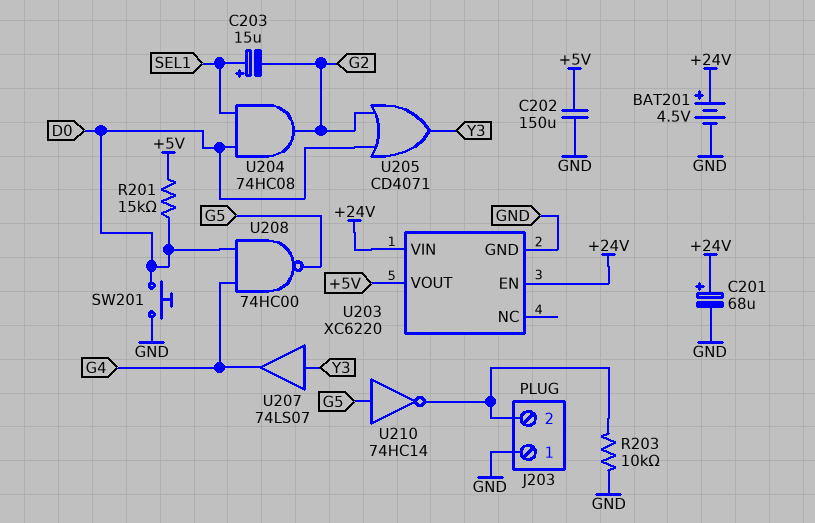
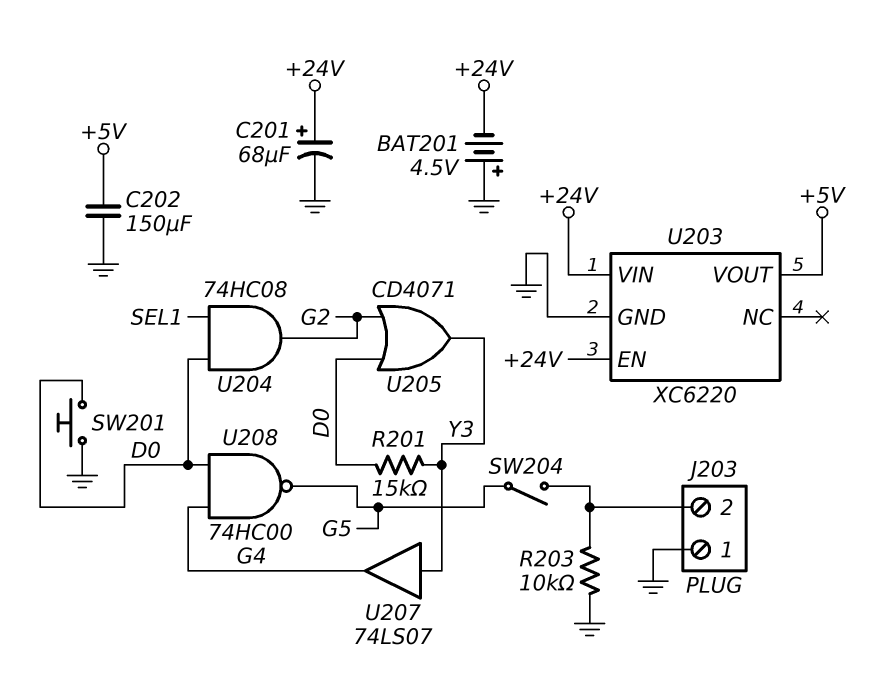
BAT201: 4.5V (plus +24V, minus GND) -> 4.5V (plus GND, minus +24V)
C203: 15uF (plus SEL1, minus G2) -> none
R201: 15k (+5V, D0) -> 15k (D0, Y3)
SW204: none -> switch (G5, J203/2)
U210: NOT 74HC14 (in G5, out J203/2) -> none

